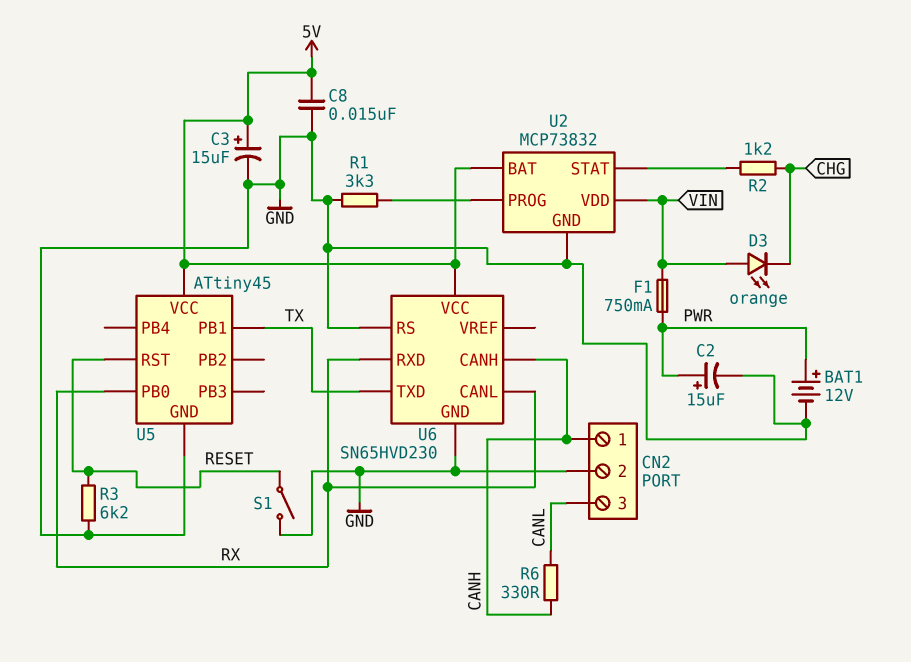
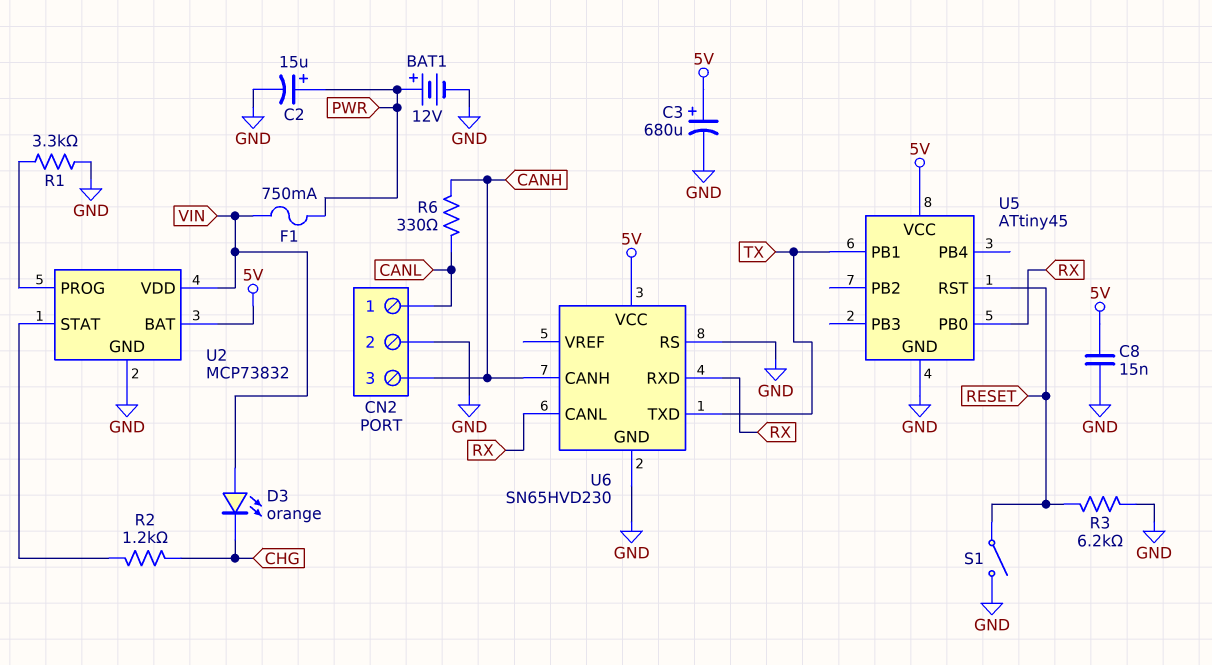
C3: 15uF (plus 5V, minus GND) -> 680uF (plus 5V, minus GND)
CN2 pin 1: CANH -> CANL
CN2 pin 3: CANL -> CANH

